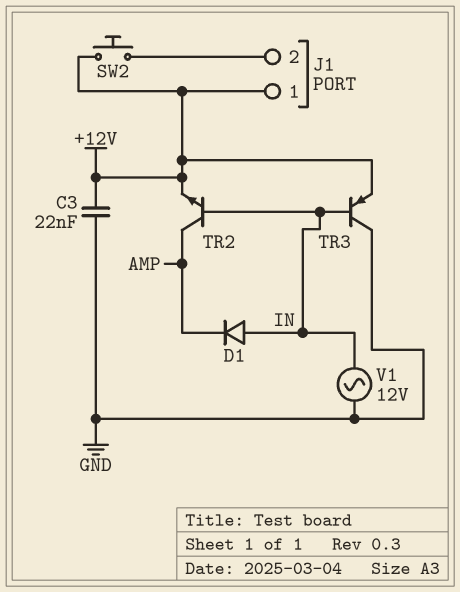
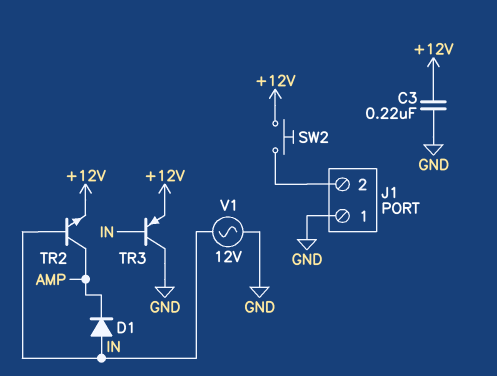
C3: 22nF (+12V, GND) -> 220nF (+12V, GND)
J1 pin 1: +12V -> GND

